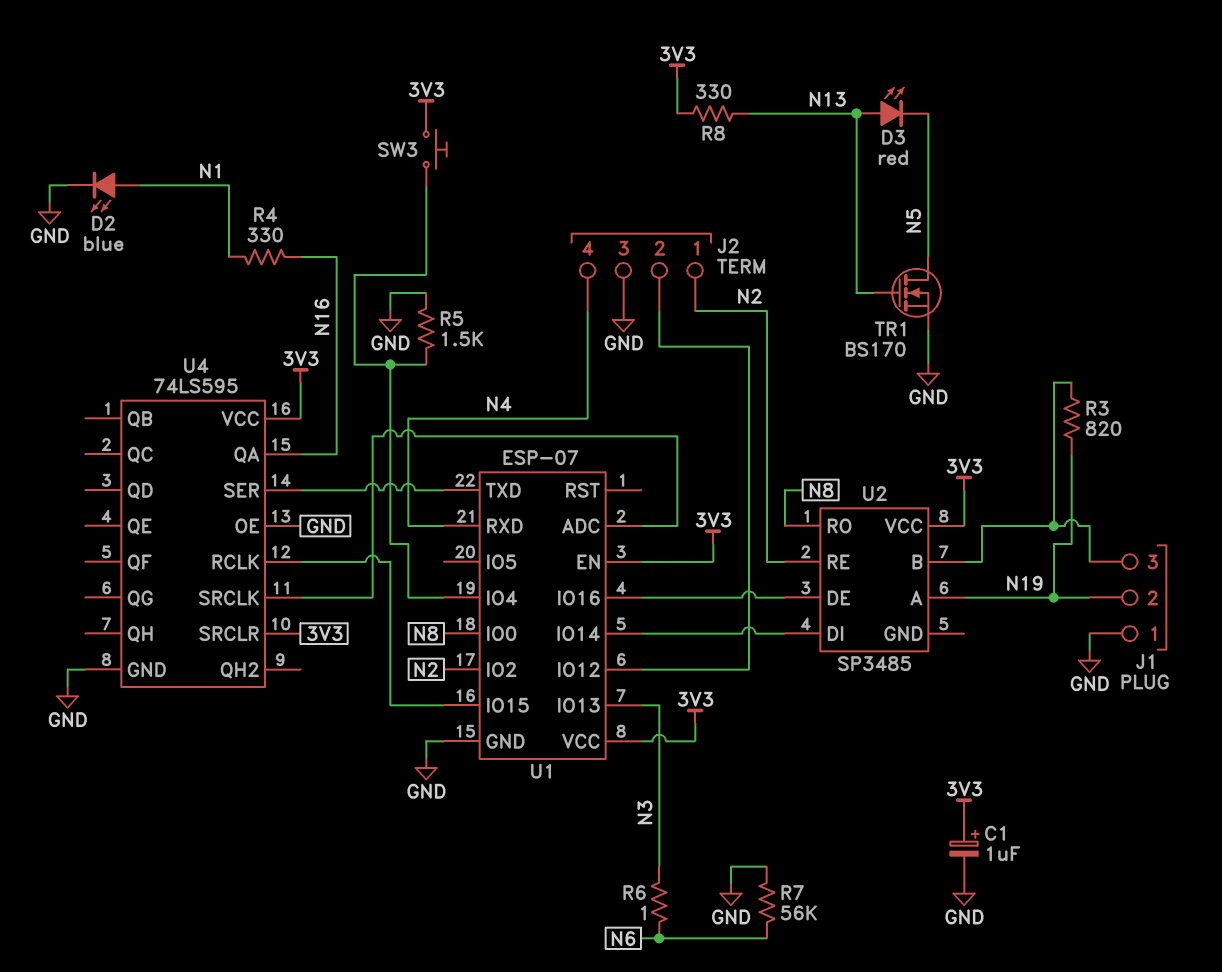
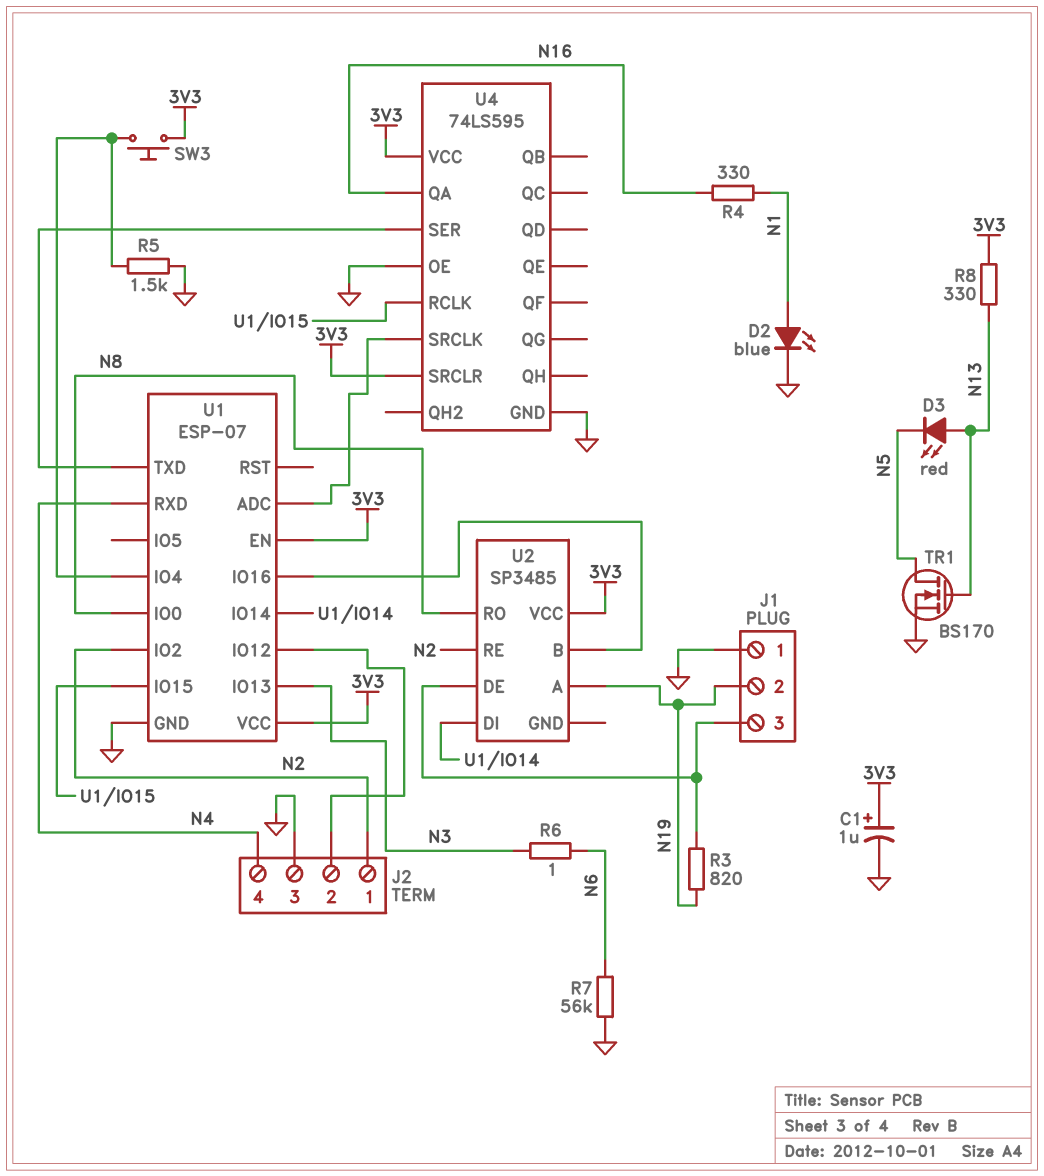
U2 pin B: J1/3 -> U1/IO16
U2 pin DE: U1/IO16 -> J1/3

